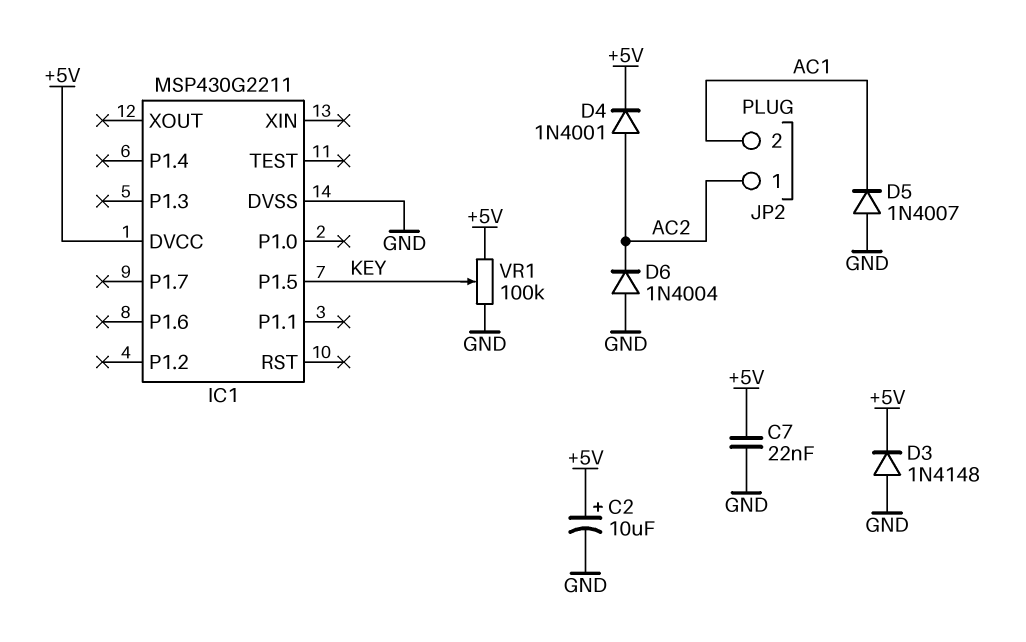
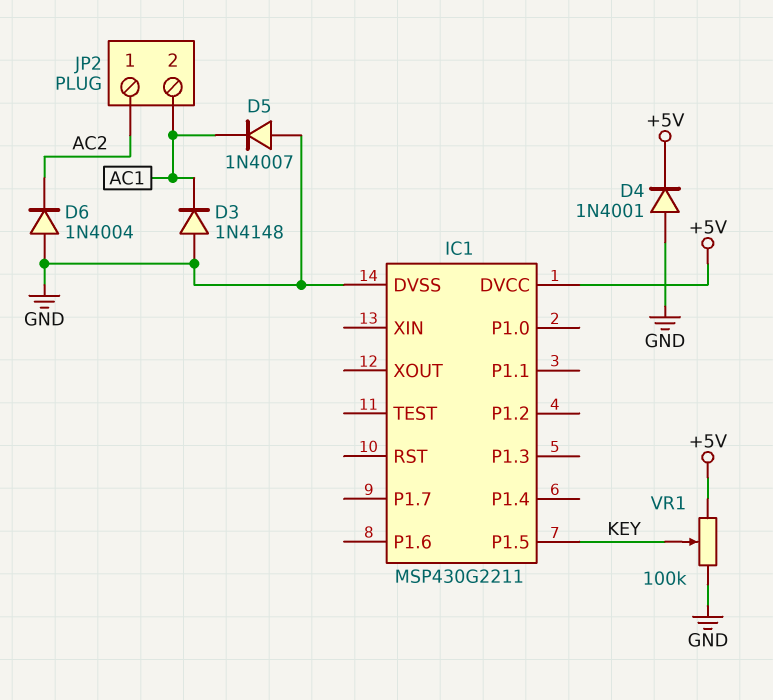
C2: 10uF (plus +5V, minus GND) -> none
C7: 22nF (+5V, GND) -> none
D3: diode 1N4148 (A GND, K +5V) -> diode 1N4148 (A GND, K AC1)
D4: diode 1N4001 (A AC2, K +5V) -> diode 1N4001 (A GND, K +5V)

